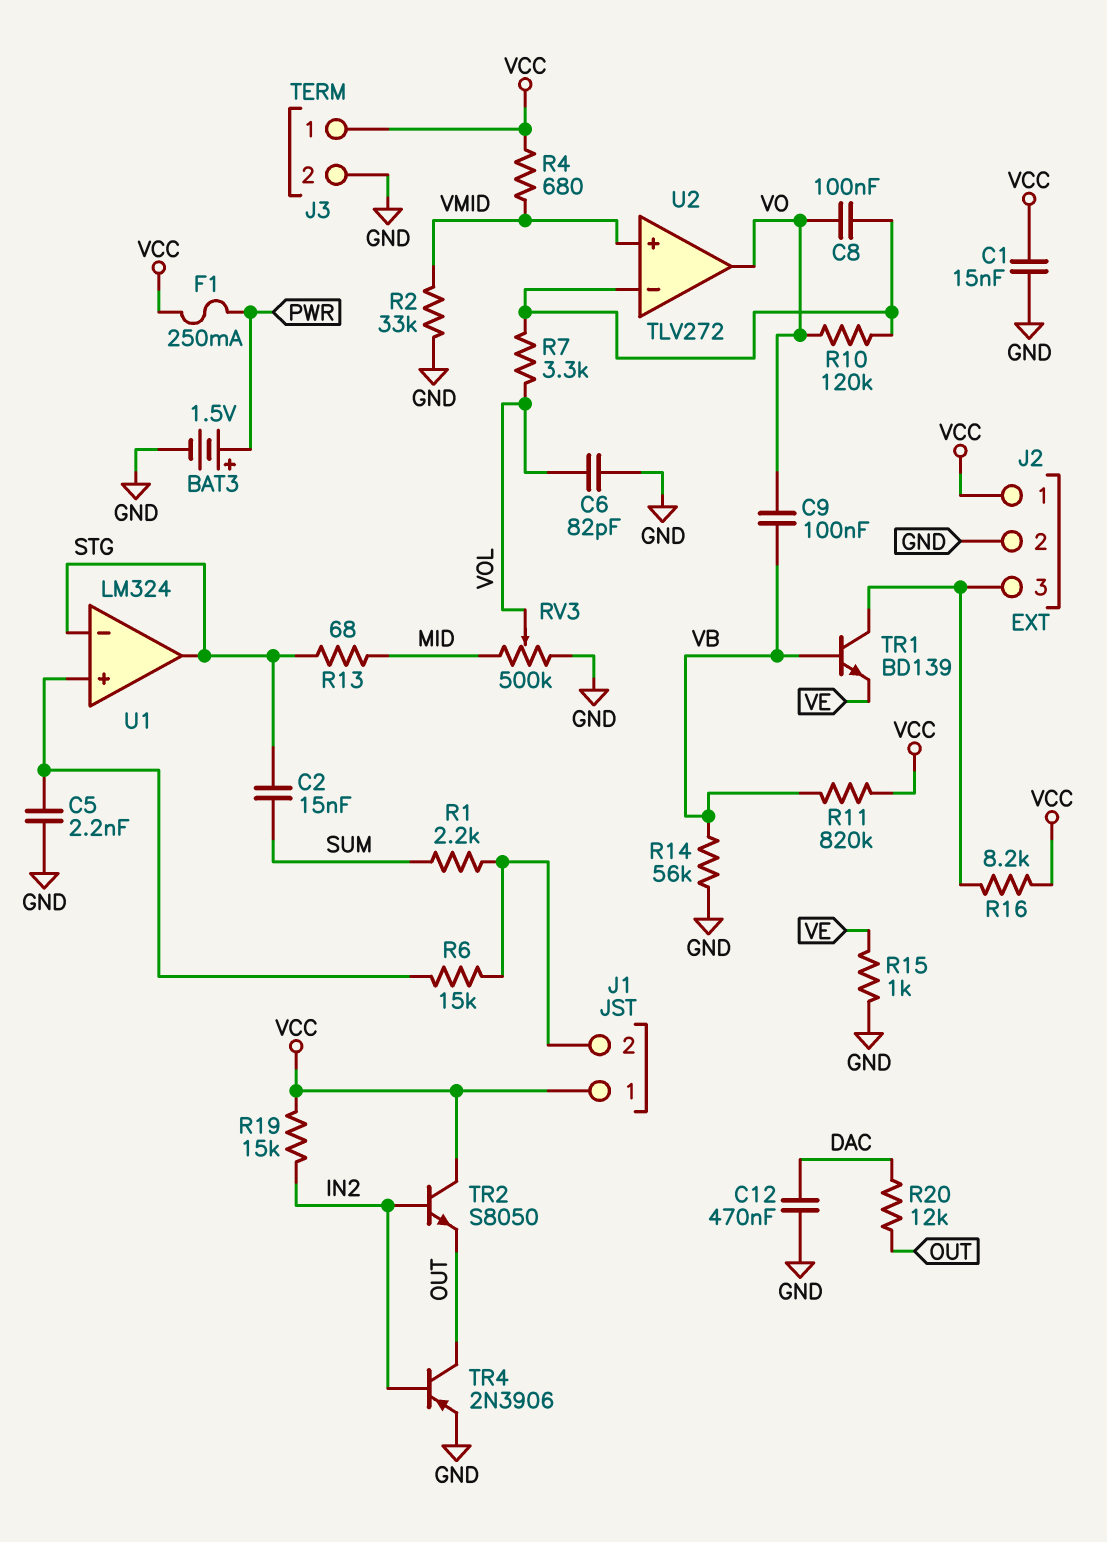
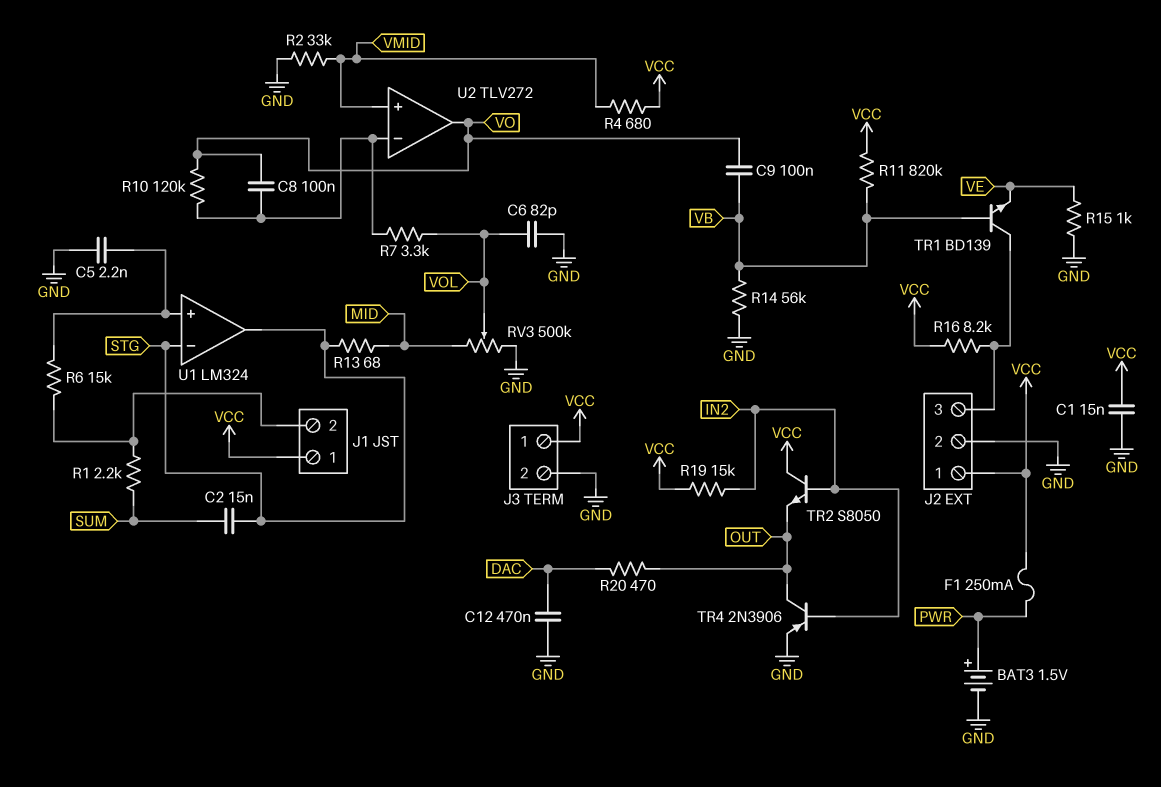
R20: 12k (DAC, OUT) -> 470 (DAC, OUT)

